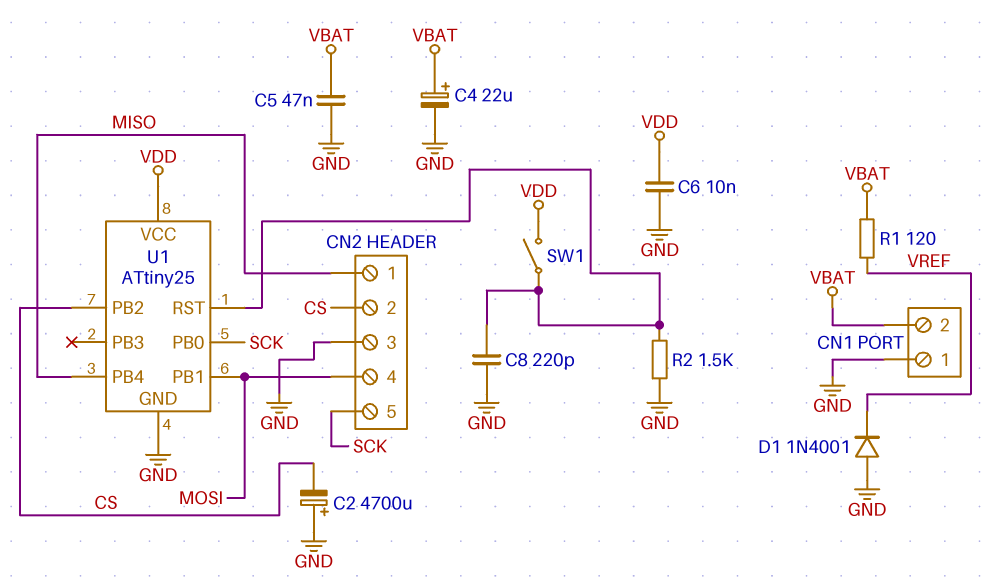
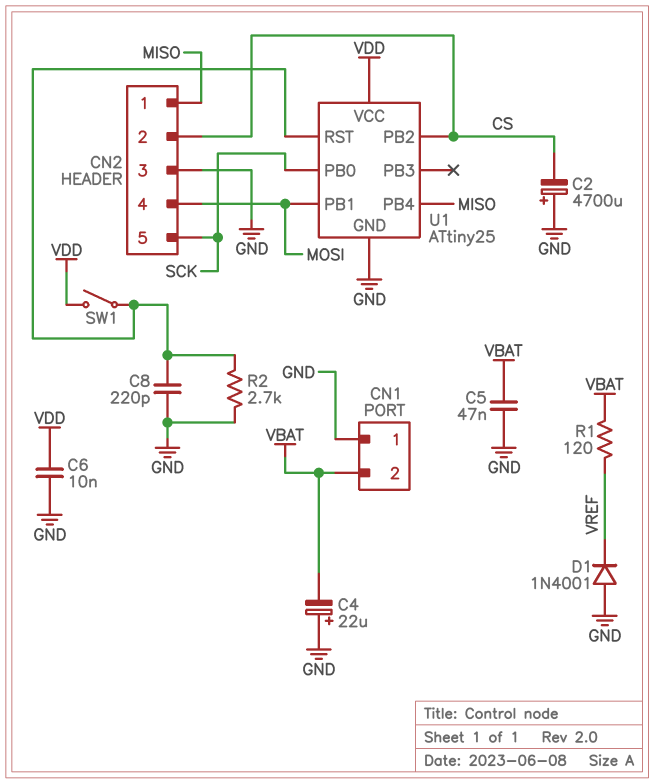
C4: 22uF (plus VBAT, minus GND) -> 22uF (plus GND, minus VBAT)
R2: 1.5k (GND, U1/RST) -> 2.7k (GND, U1/RST)

